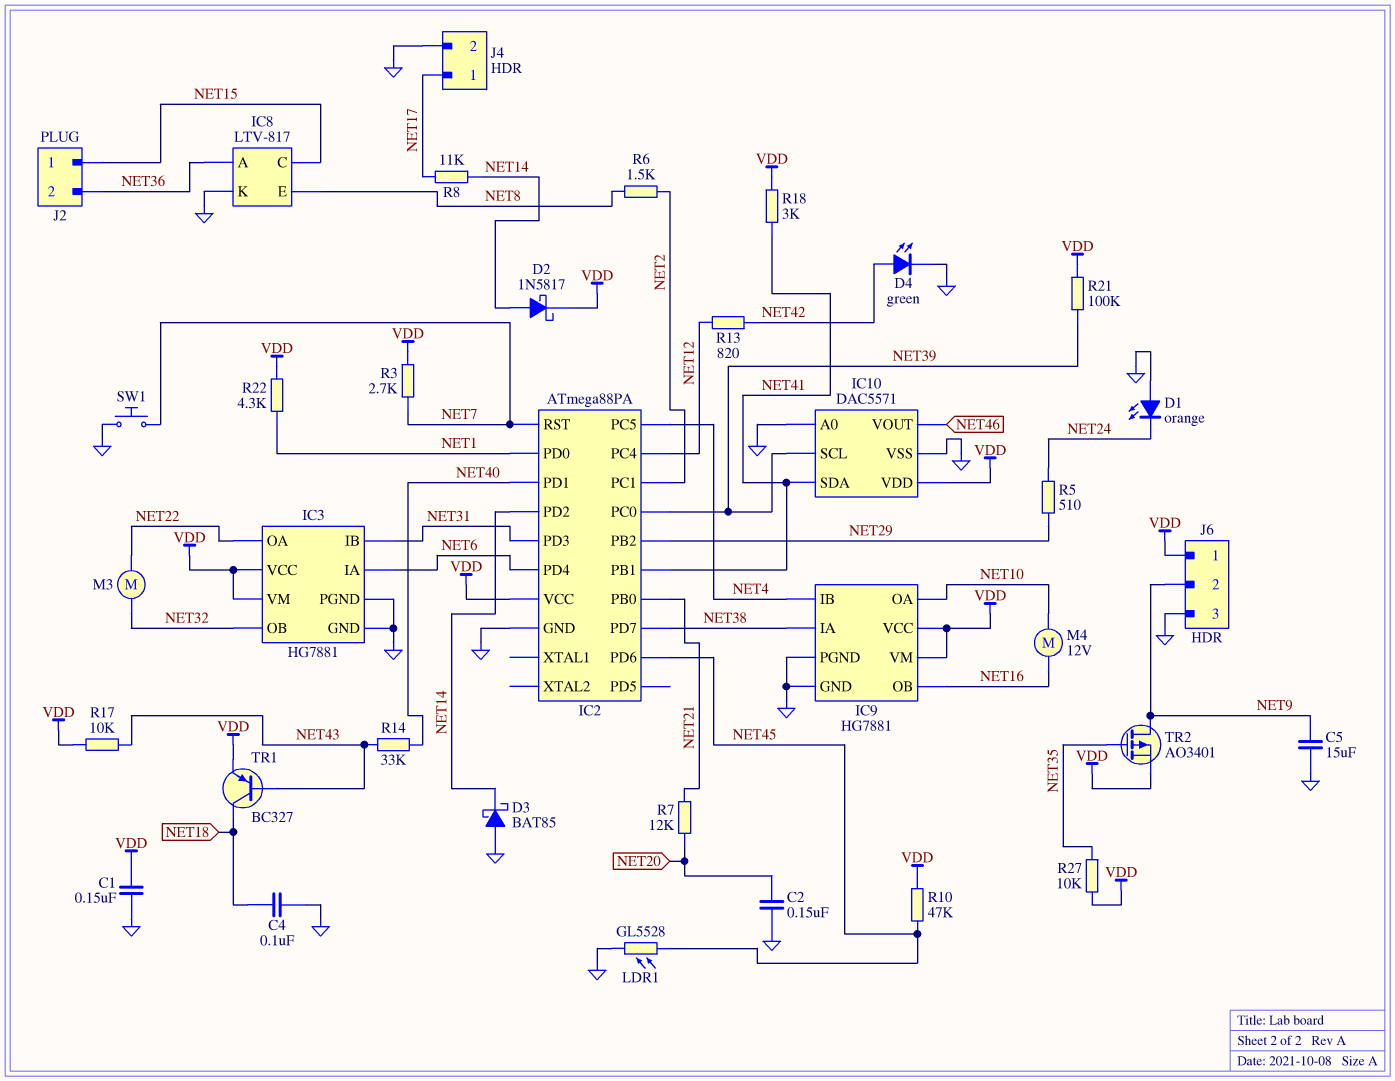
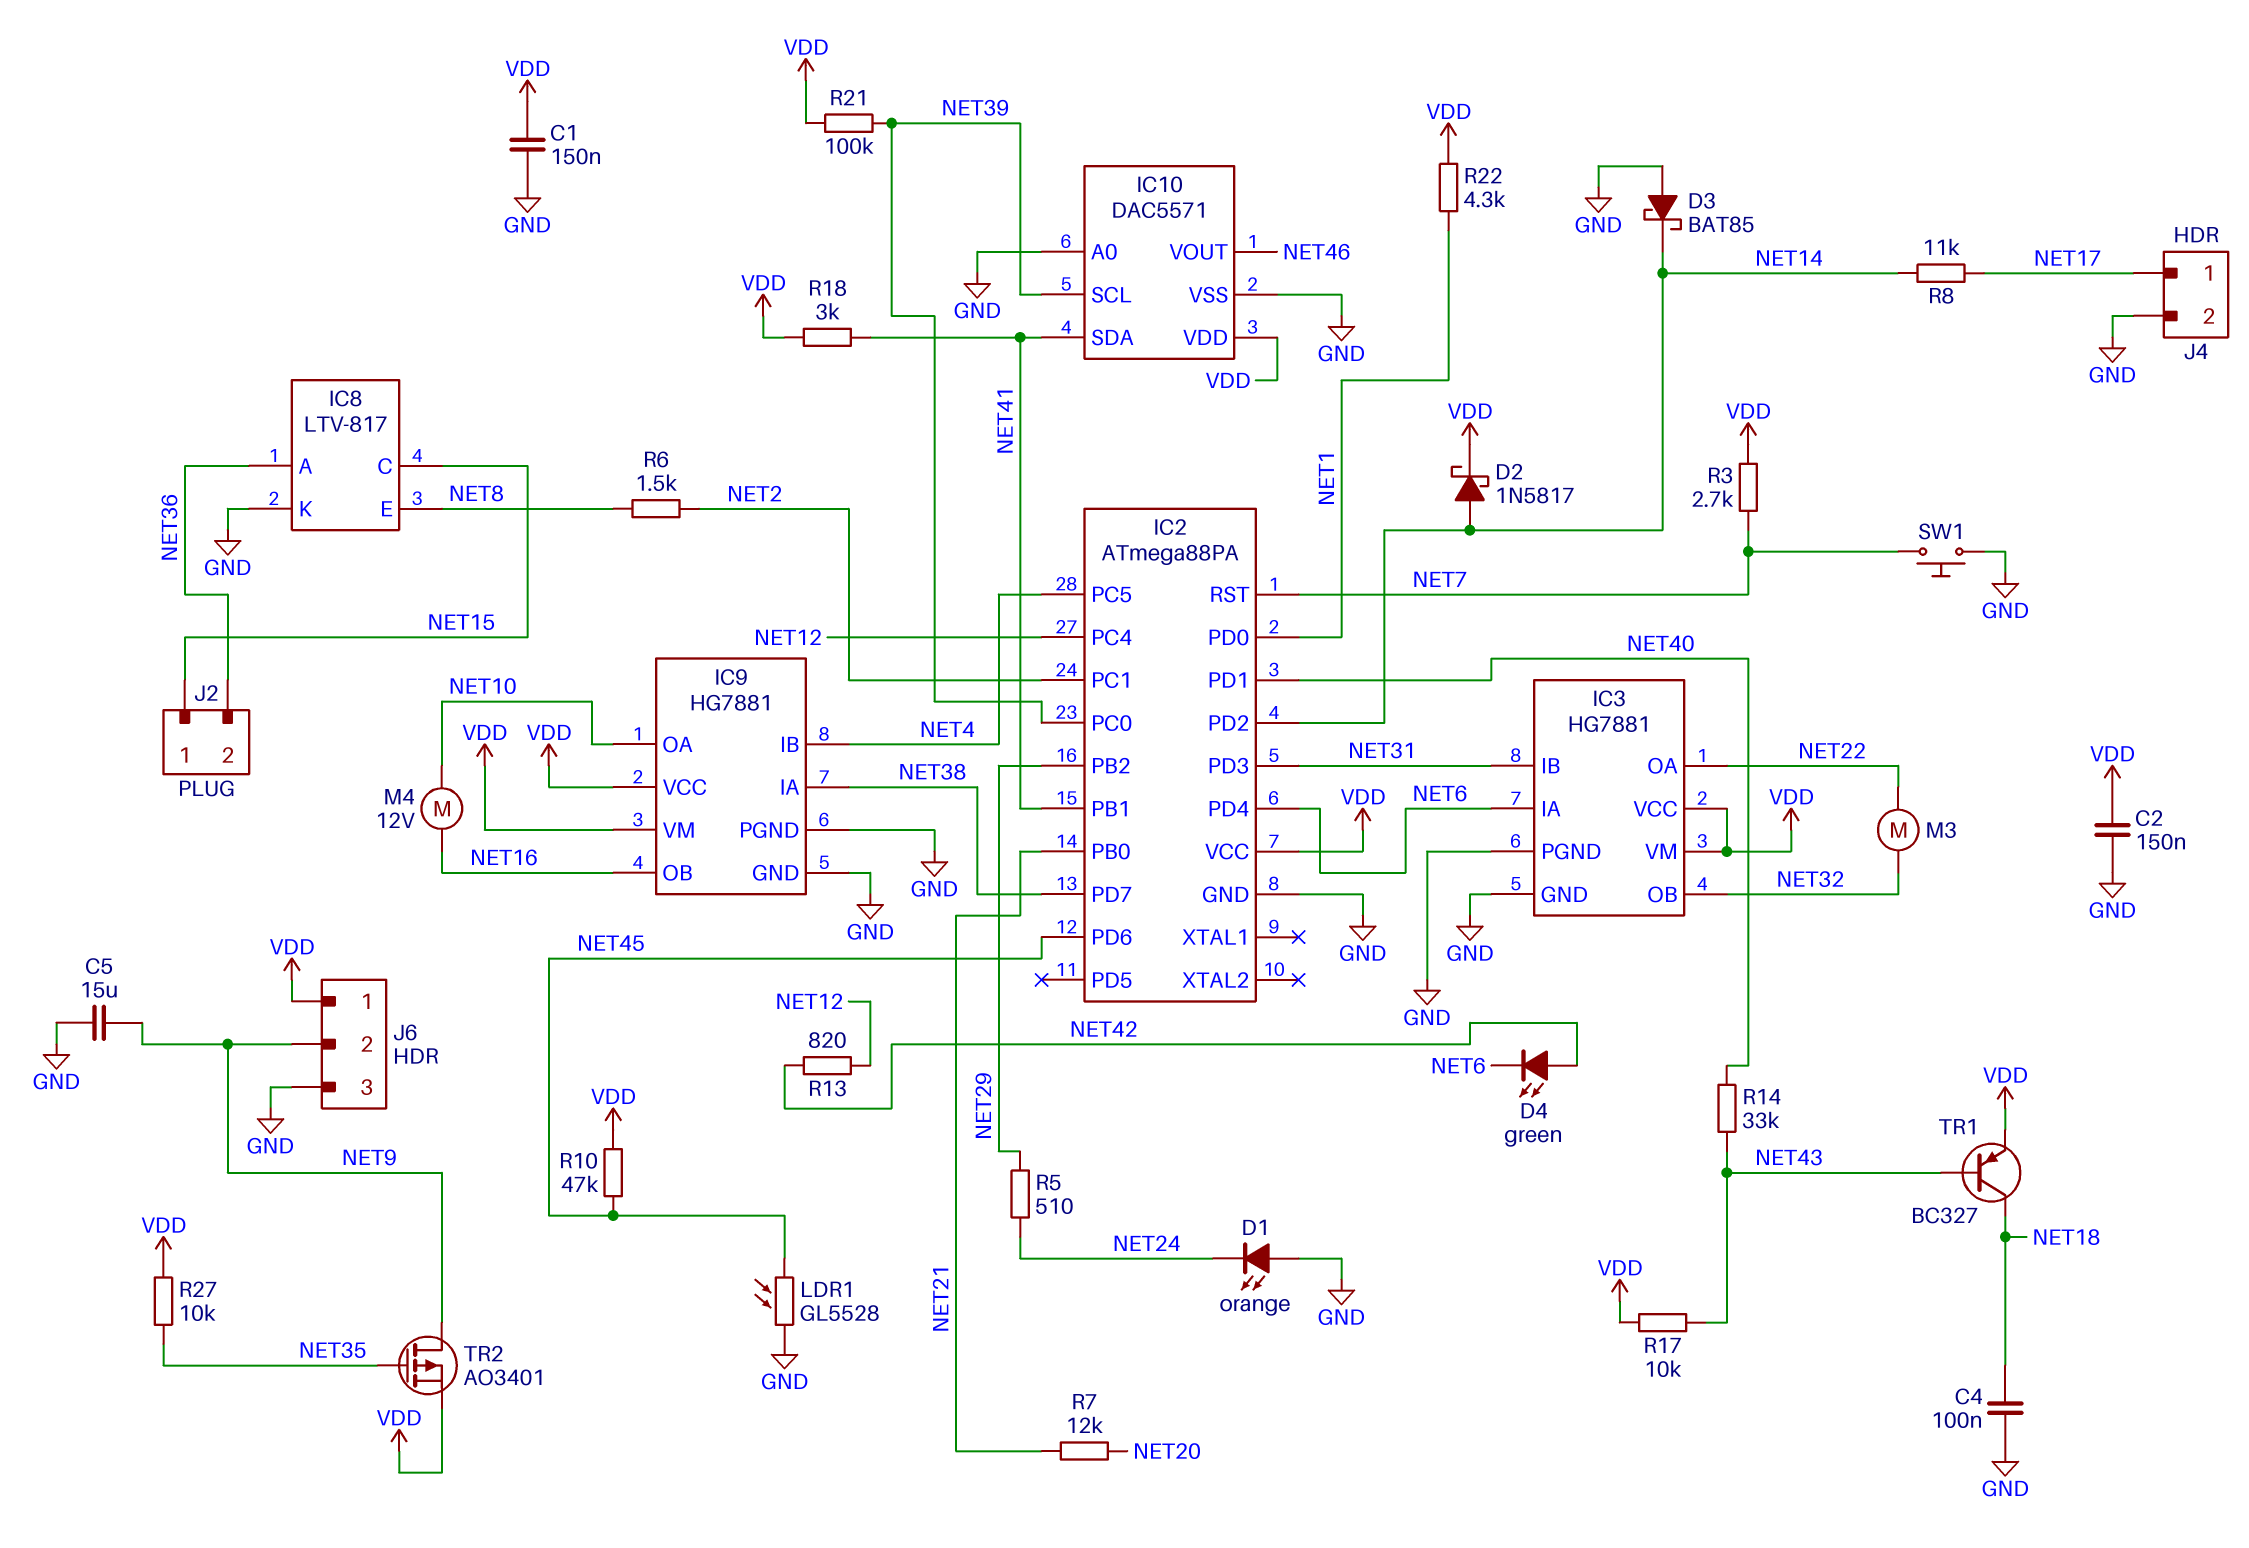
C2: 150nF (GND, NET20) -> 150nF (GND, VDD)
D4: LED green (A NET42, K GND) -> LED green (A NET42, K NET6)

